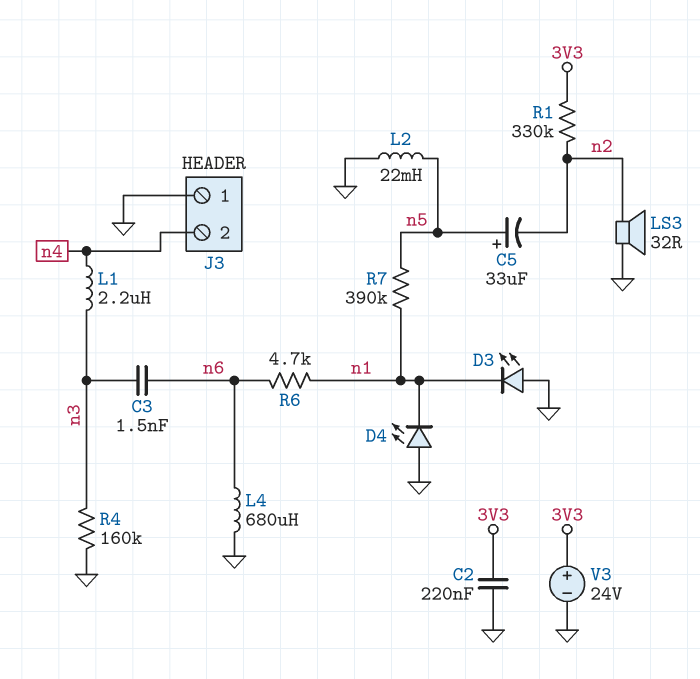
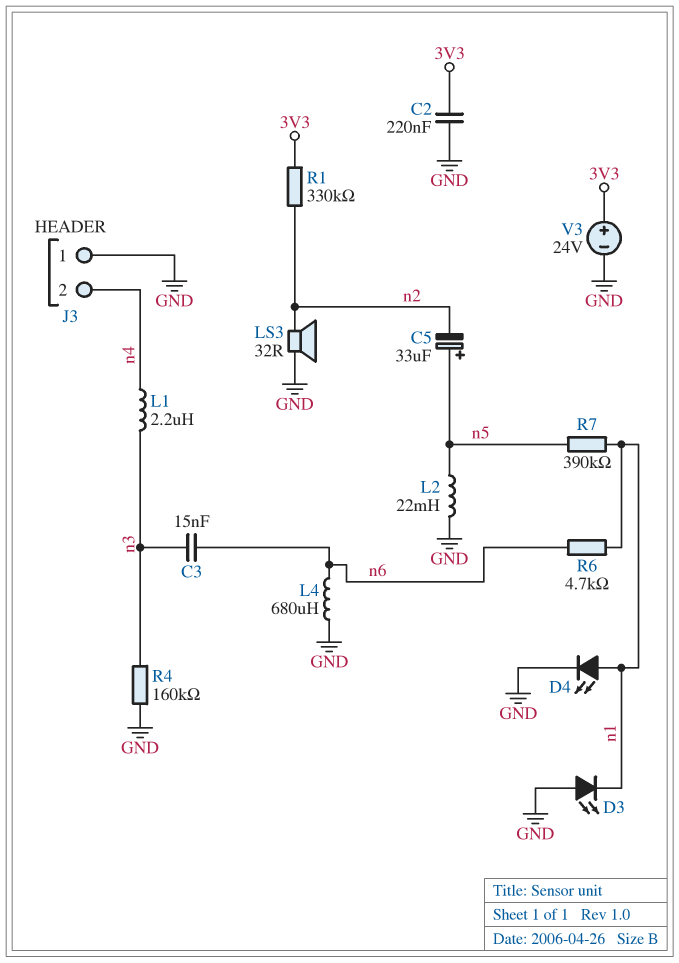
C3: 1.5nF (n3, n6) -> 15nF (n3, n6)
D4: LED (A GND, K n1) -> LED (A n1, K GND)

